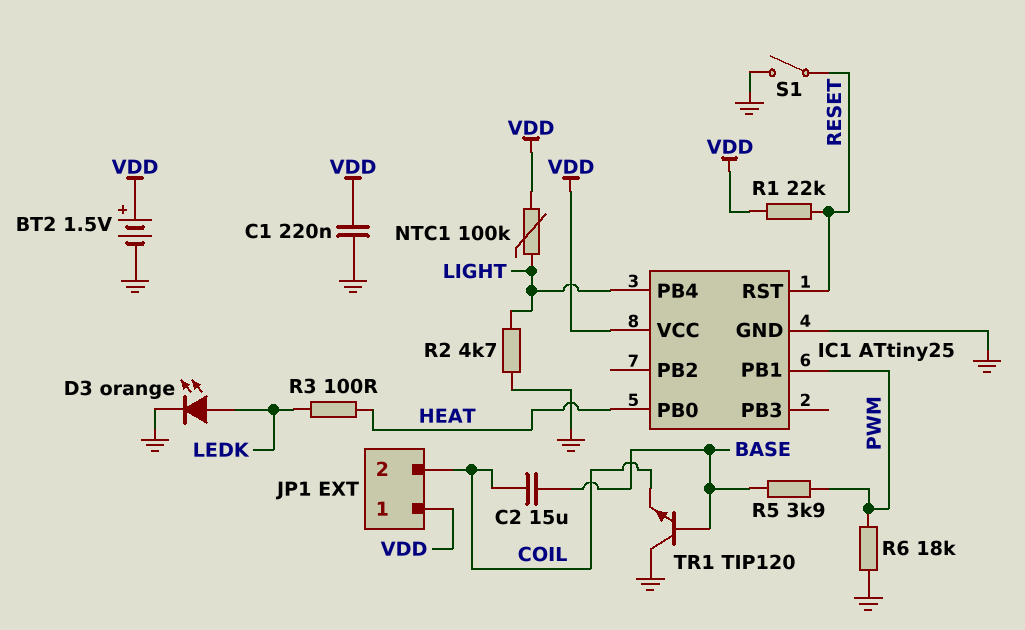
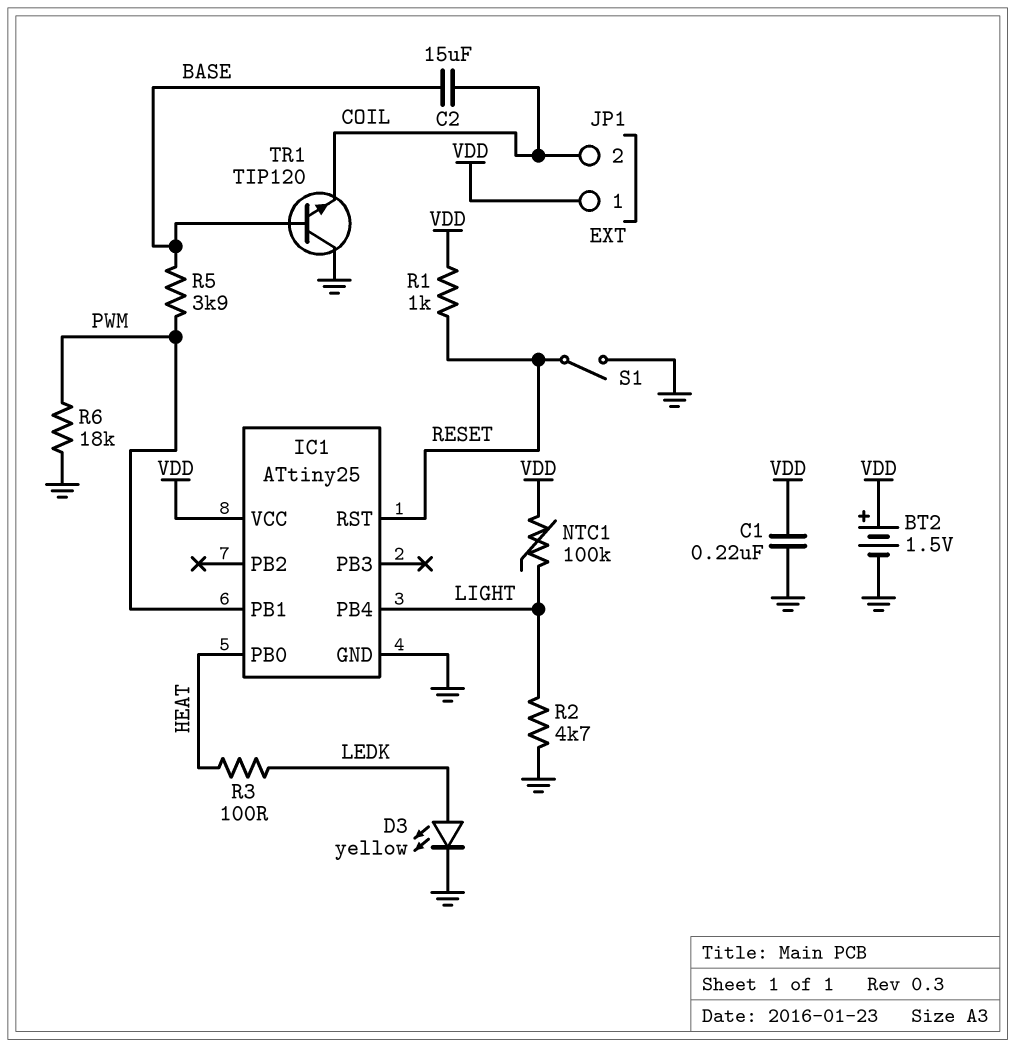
D3: LED orange (A LEDK, K GND) -> LED yellow (A LEDK, K GND)
R1: 22k (RESET, VDD) -> 1k (RESET, VDD)

